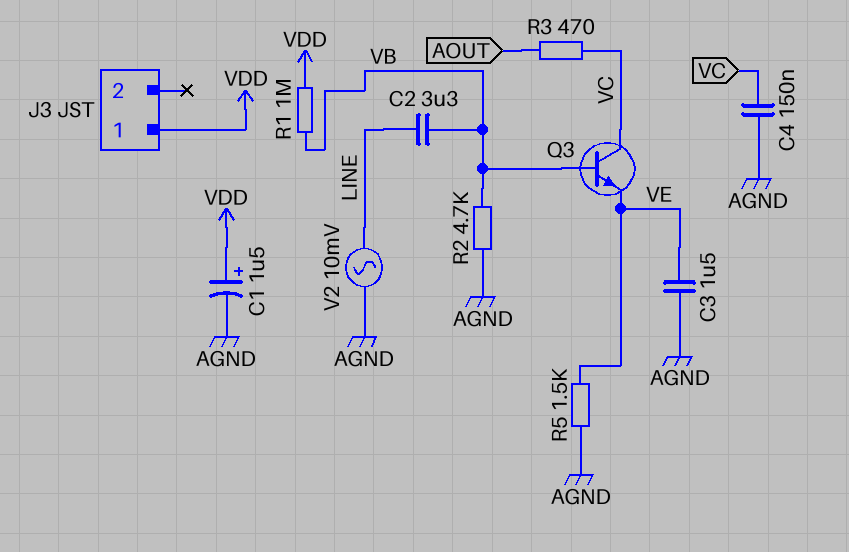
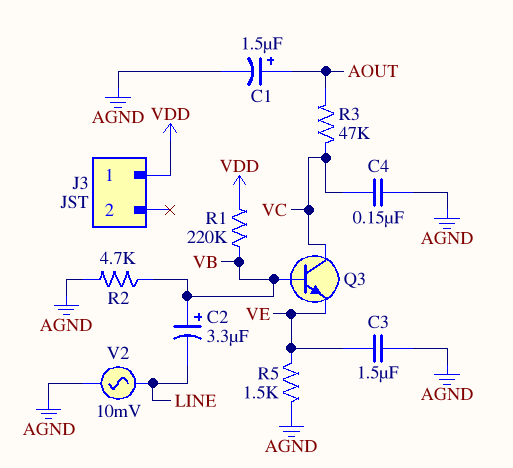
C1: 1.5uF (plus VDD, minus AGND) -> 1.5uF (plus AOUT, minus AGND)
C2: 3.3uF (LINE, VB) -> 3.3uF (plus VB, minus LINE)
R1: 1M (VB, VDD) -> 220k (VB, VDD)
R3: 470 (AOUT, VC) -> 47k (AOUT, VC)

